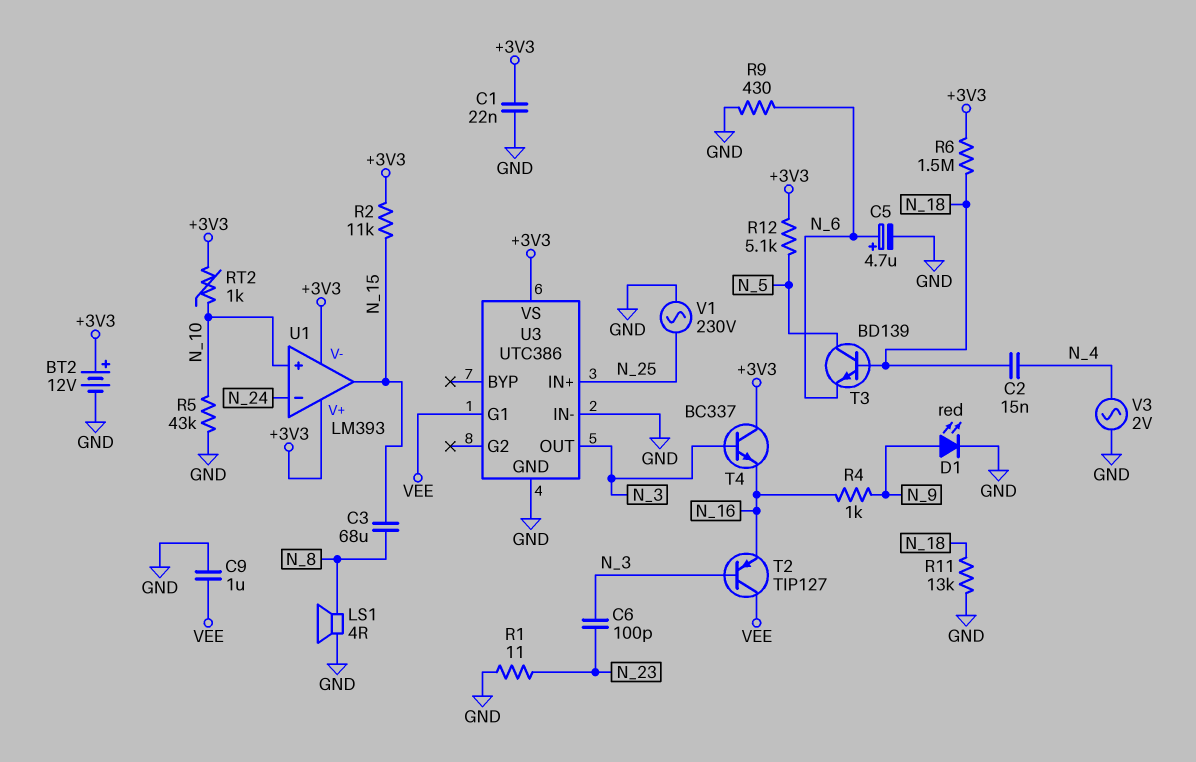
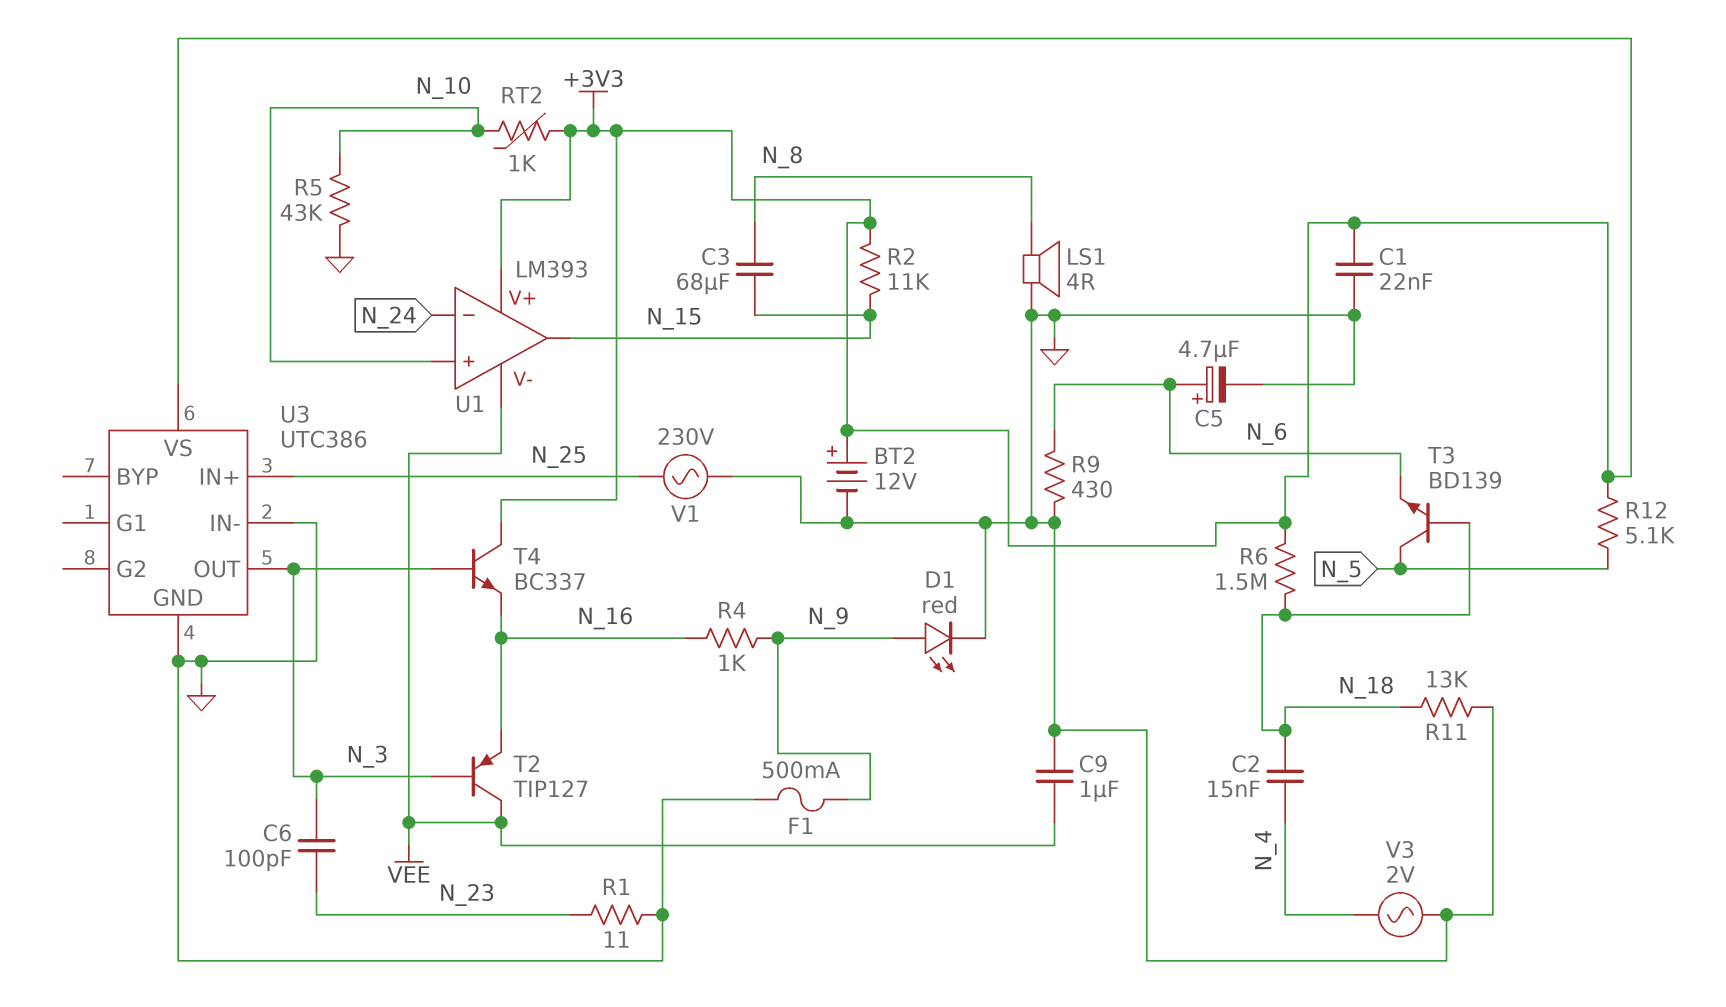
F1: none -> 500mA (GND, N_9)
U1 pin V-: +3V3 -> VEE
U3 pin G1: VEE -> none

